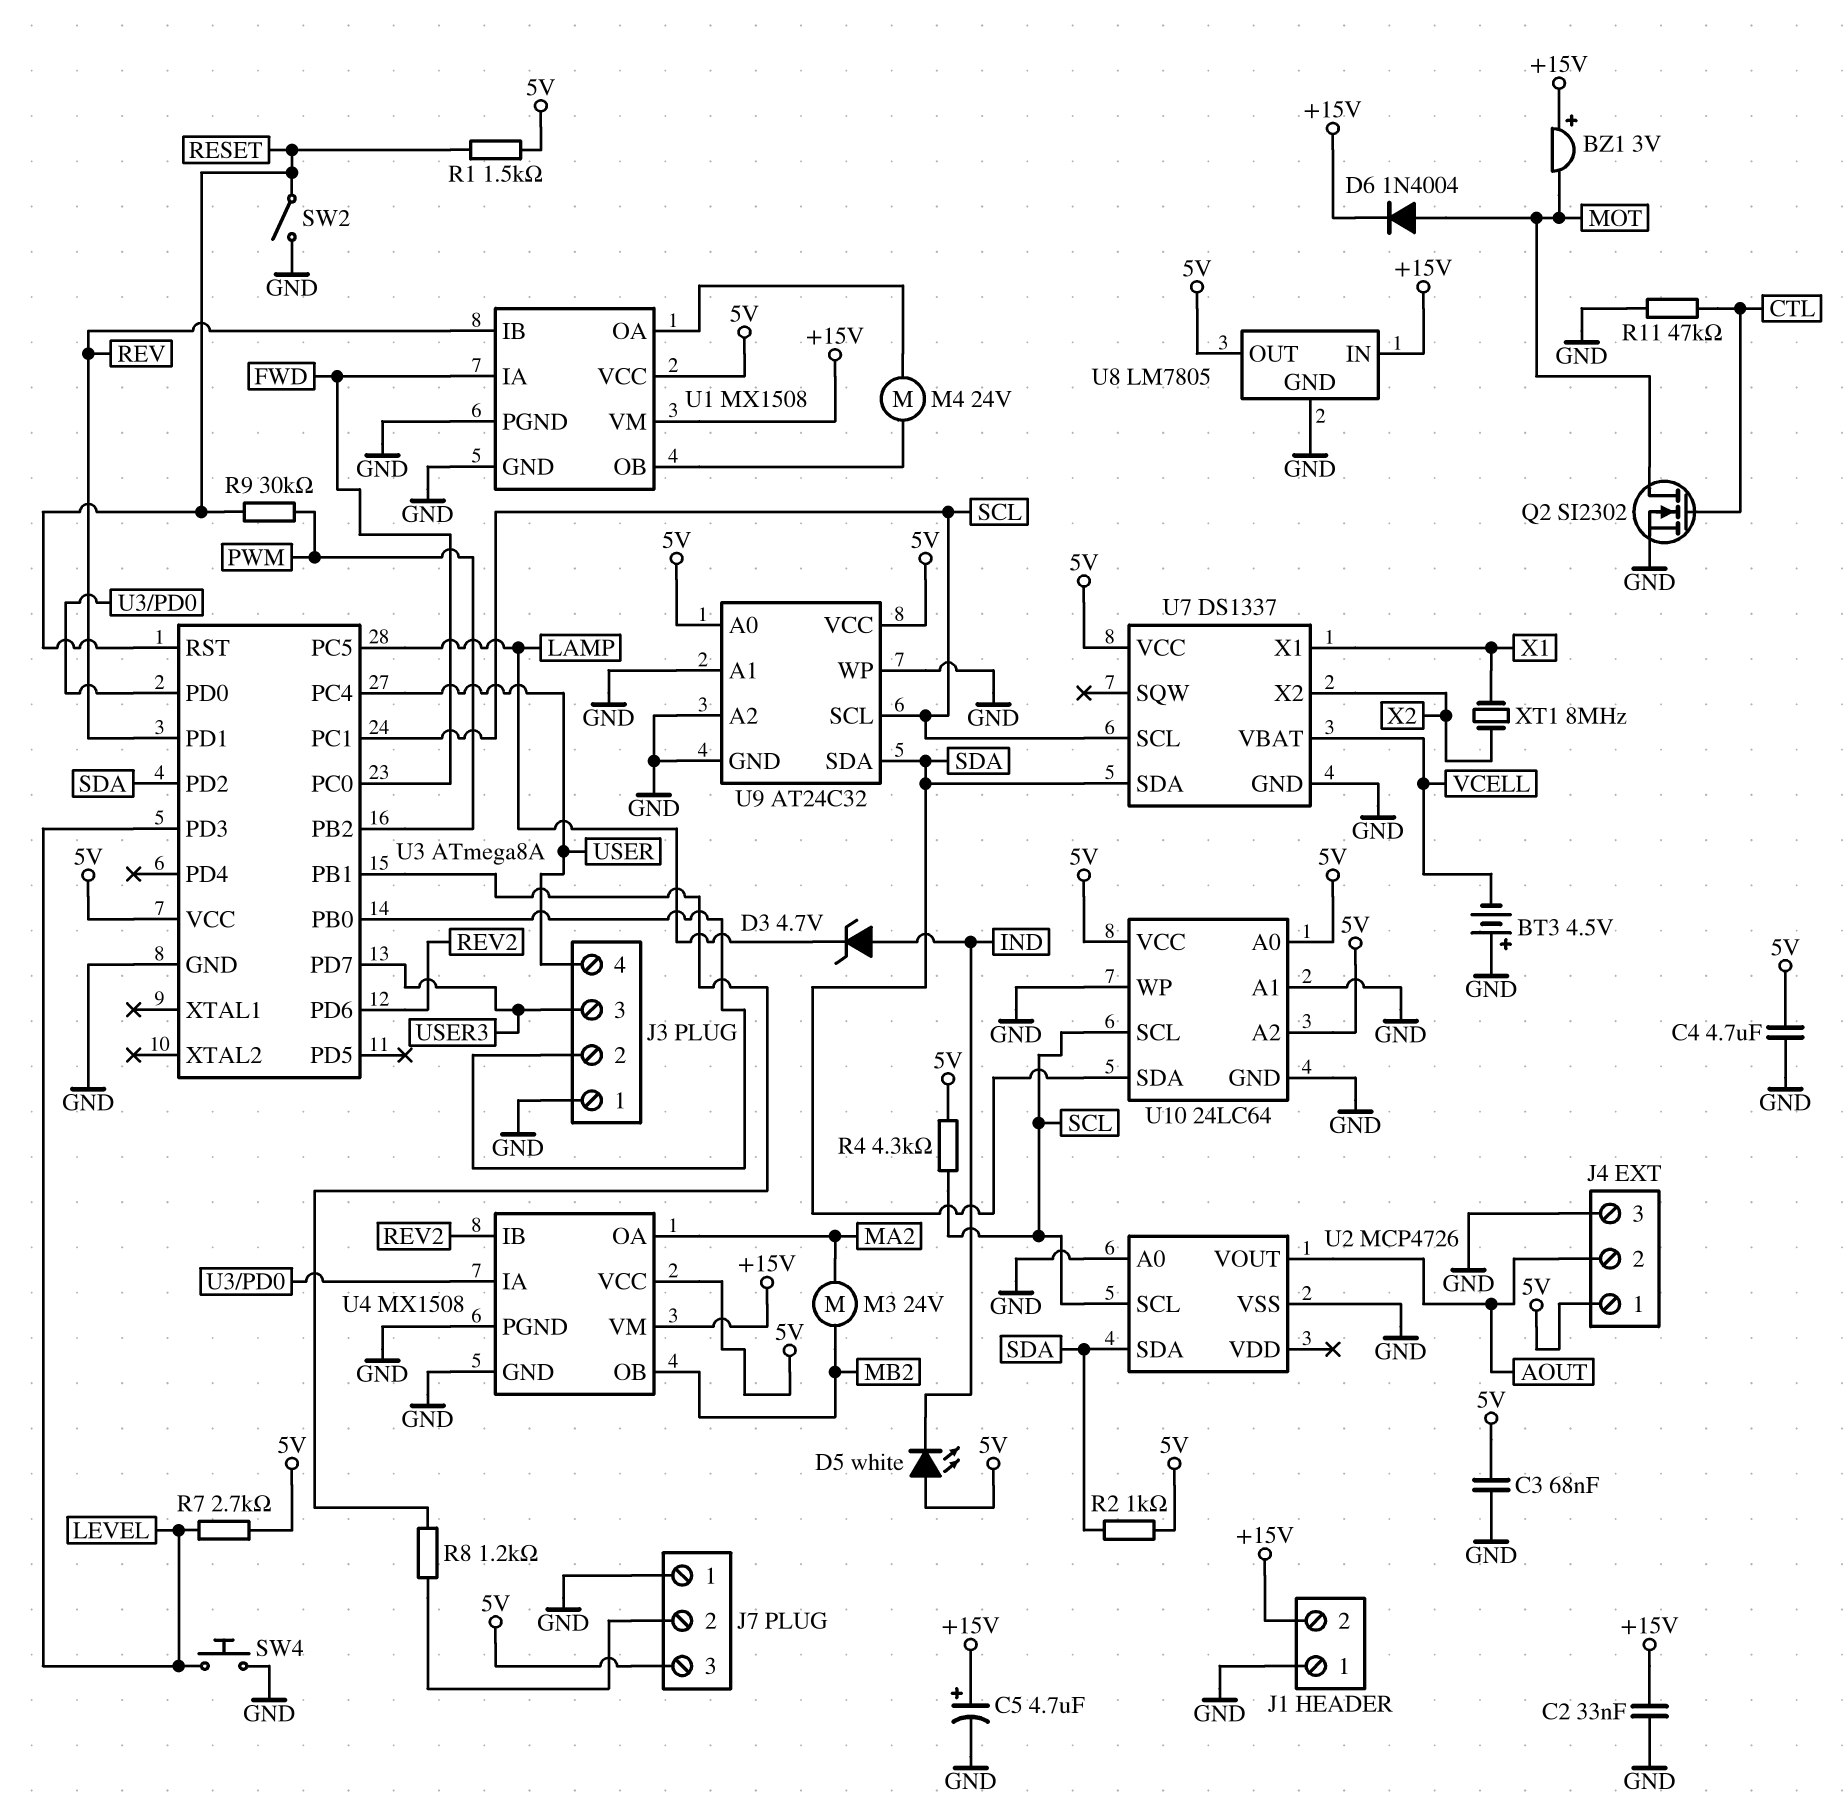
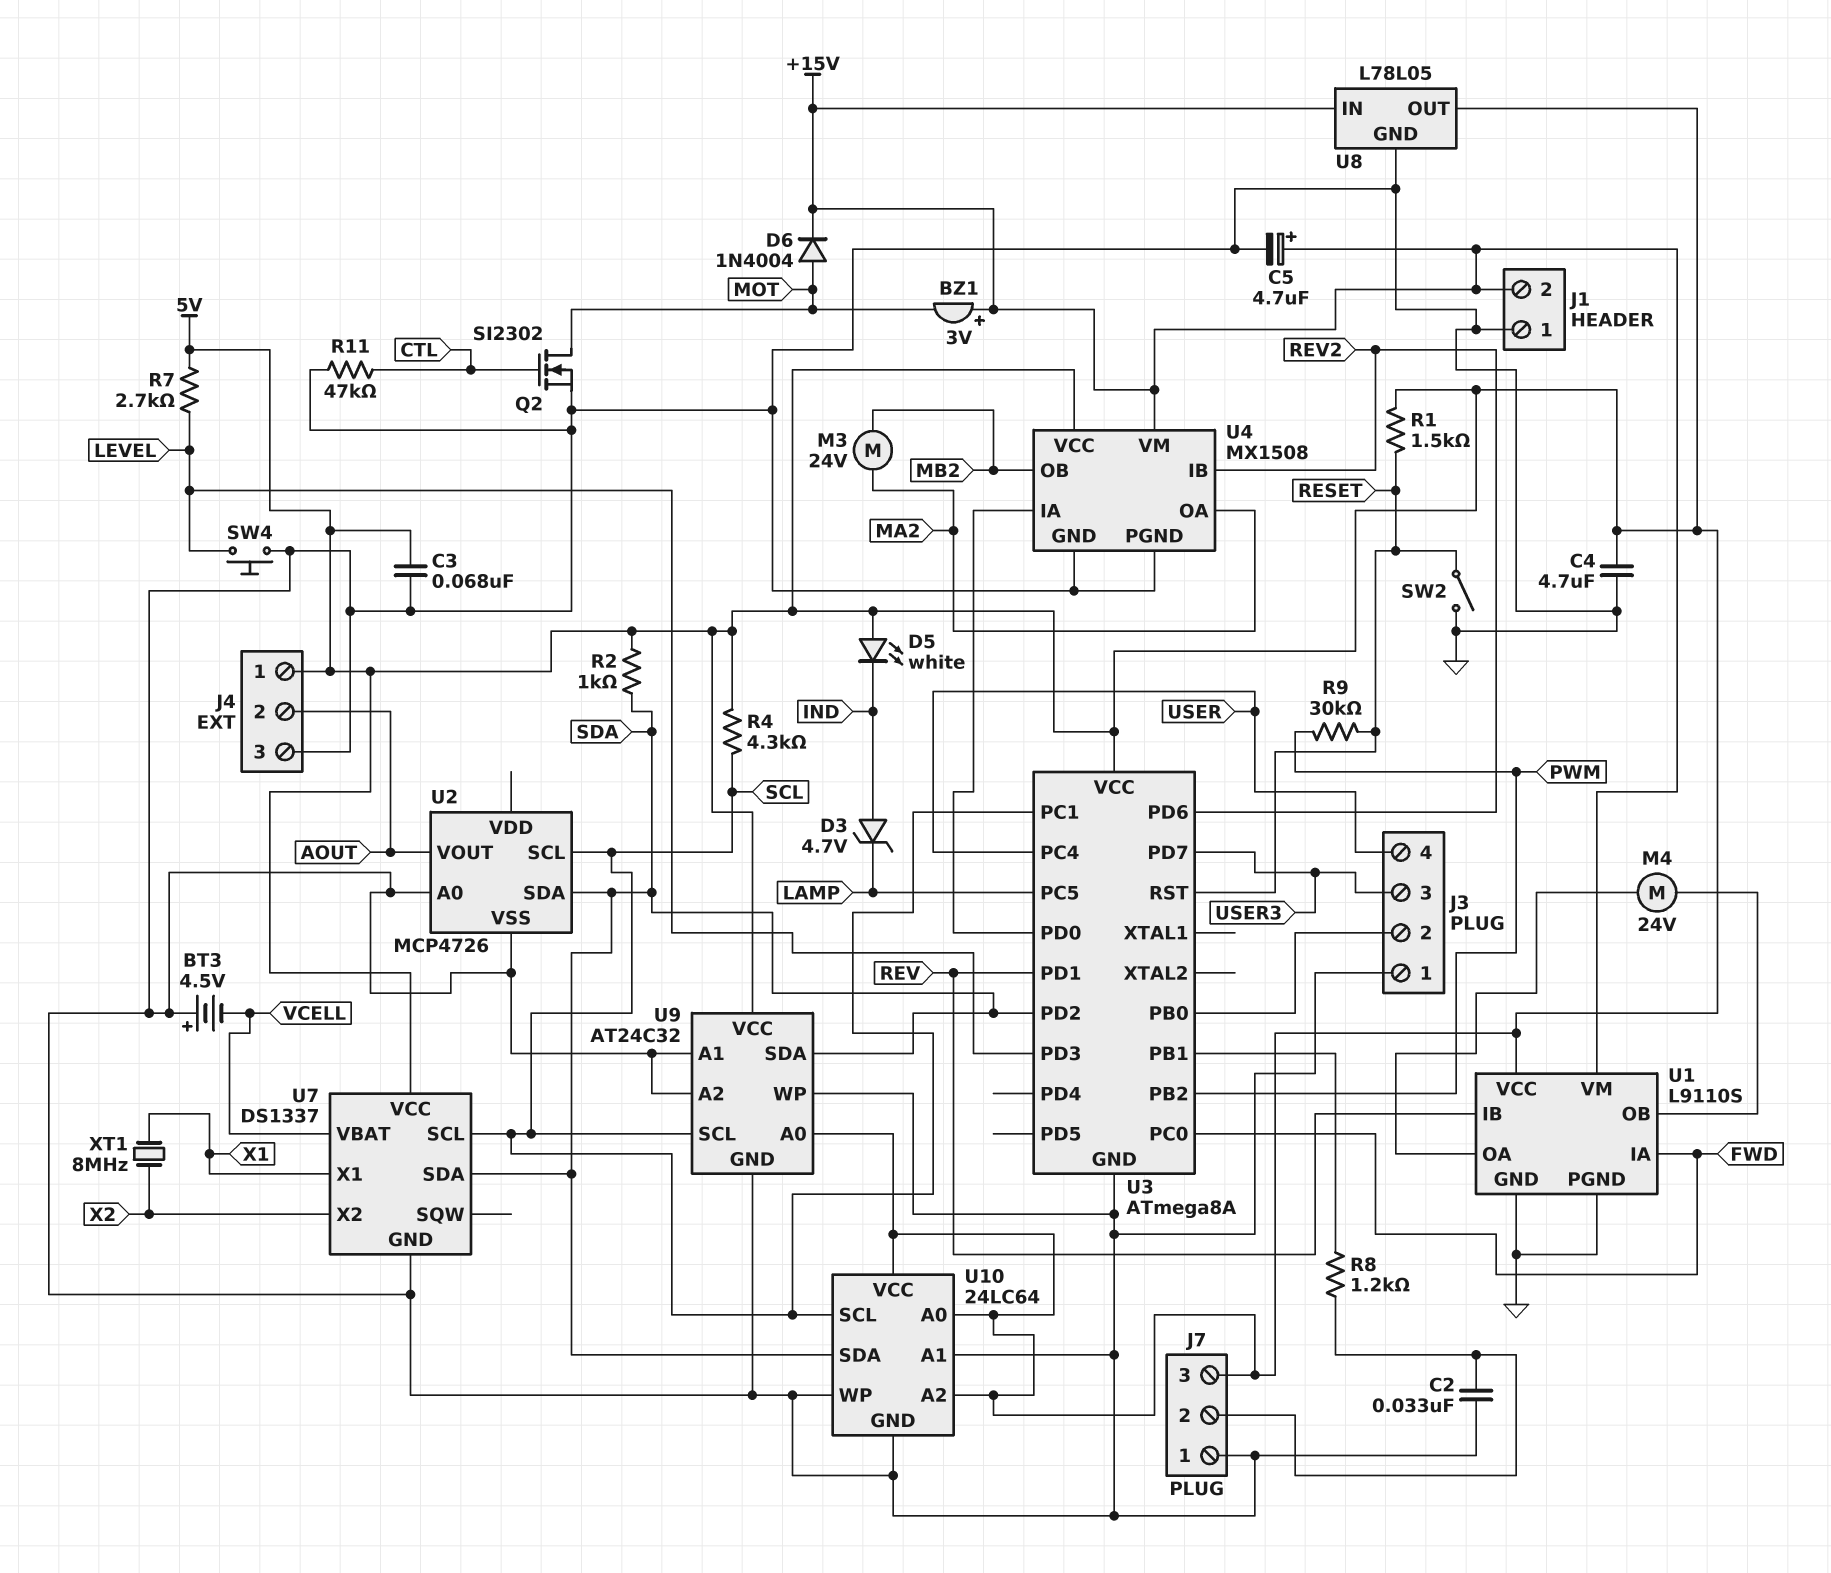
C2: 33nF (+15V, GND) -> 33nF (GND, J7/2)
U1: MX1508 -> L9110S
U8: LM7805 -> L78L05

